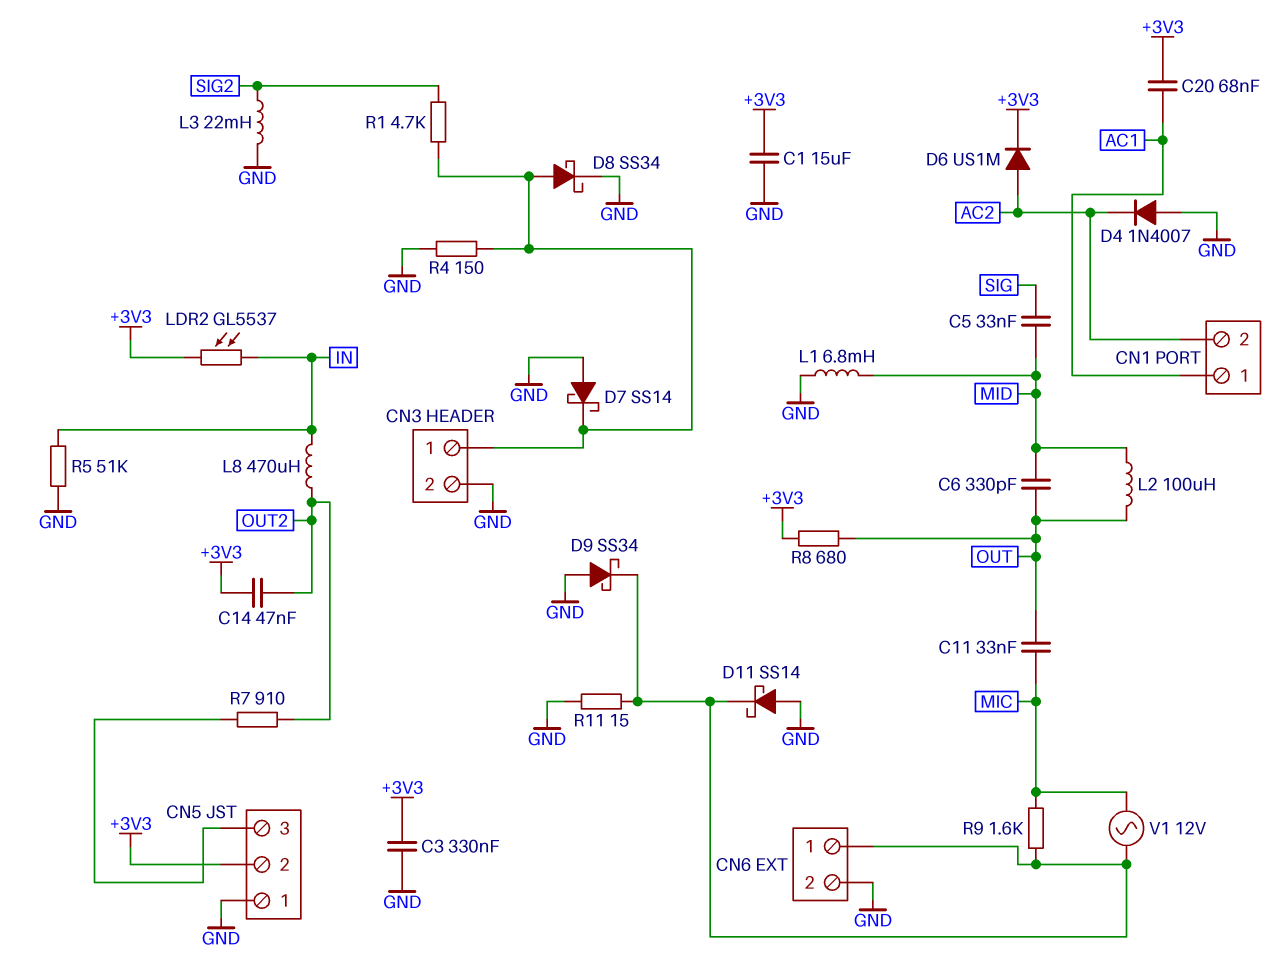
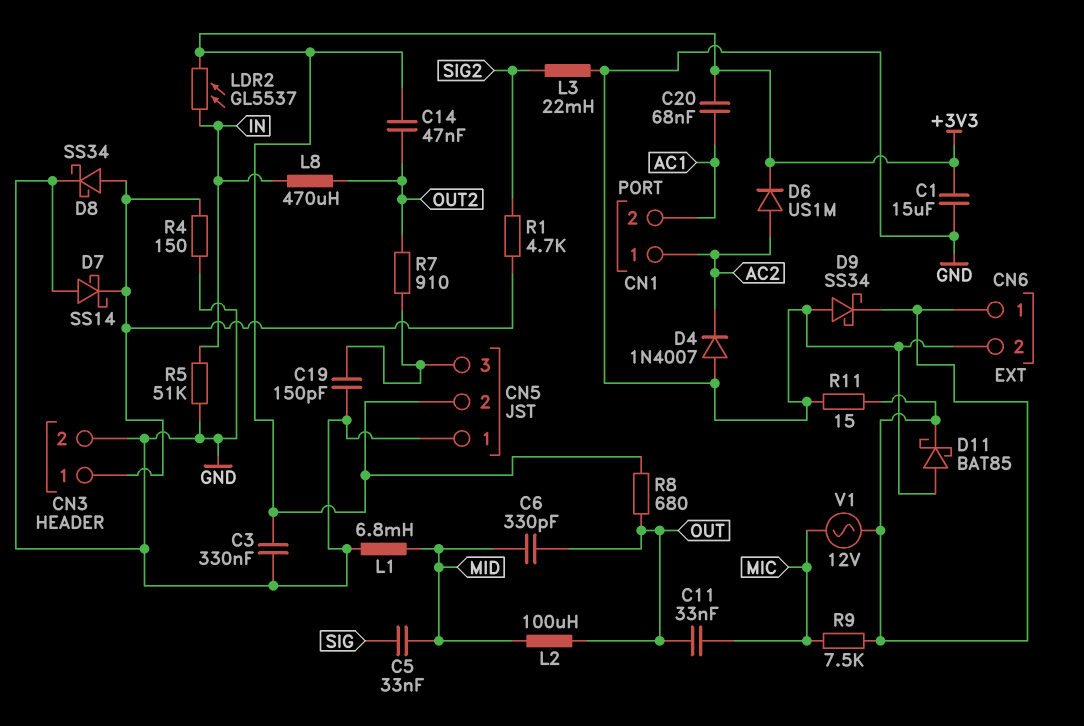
C19: none -> 150pF (CN5/3, GND)
CN1 pin 1: AC1 -> AC2
CN1 pin 2: AC2 -> AC1
D11: schottky SS14 (A GND, K CN6/1) -> schottky BAT85 (A GND, K CN6/1)
R9: 1.6k (CN6/1, MIC) -> 7.5k (CN6/1, MIC)

